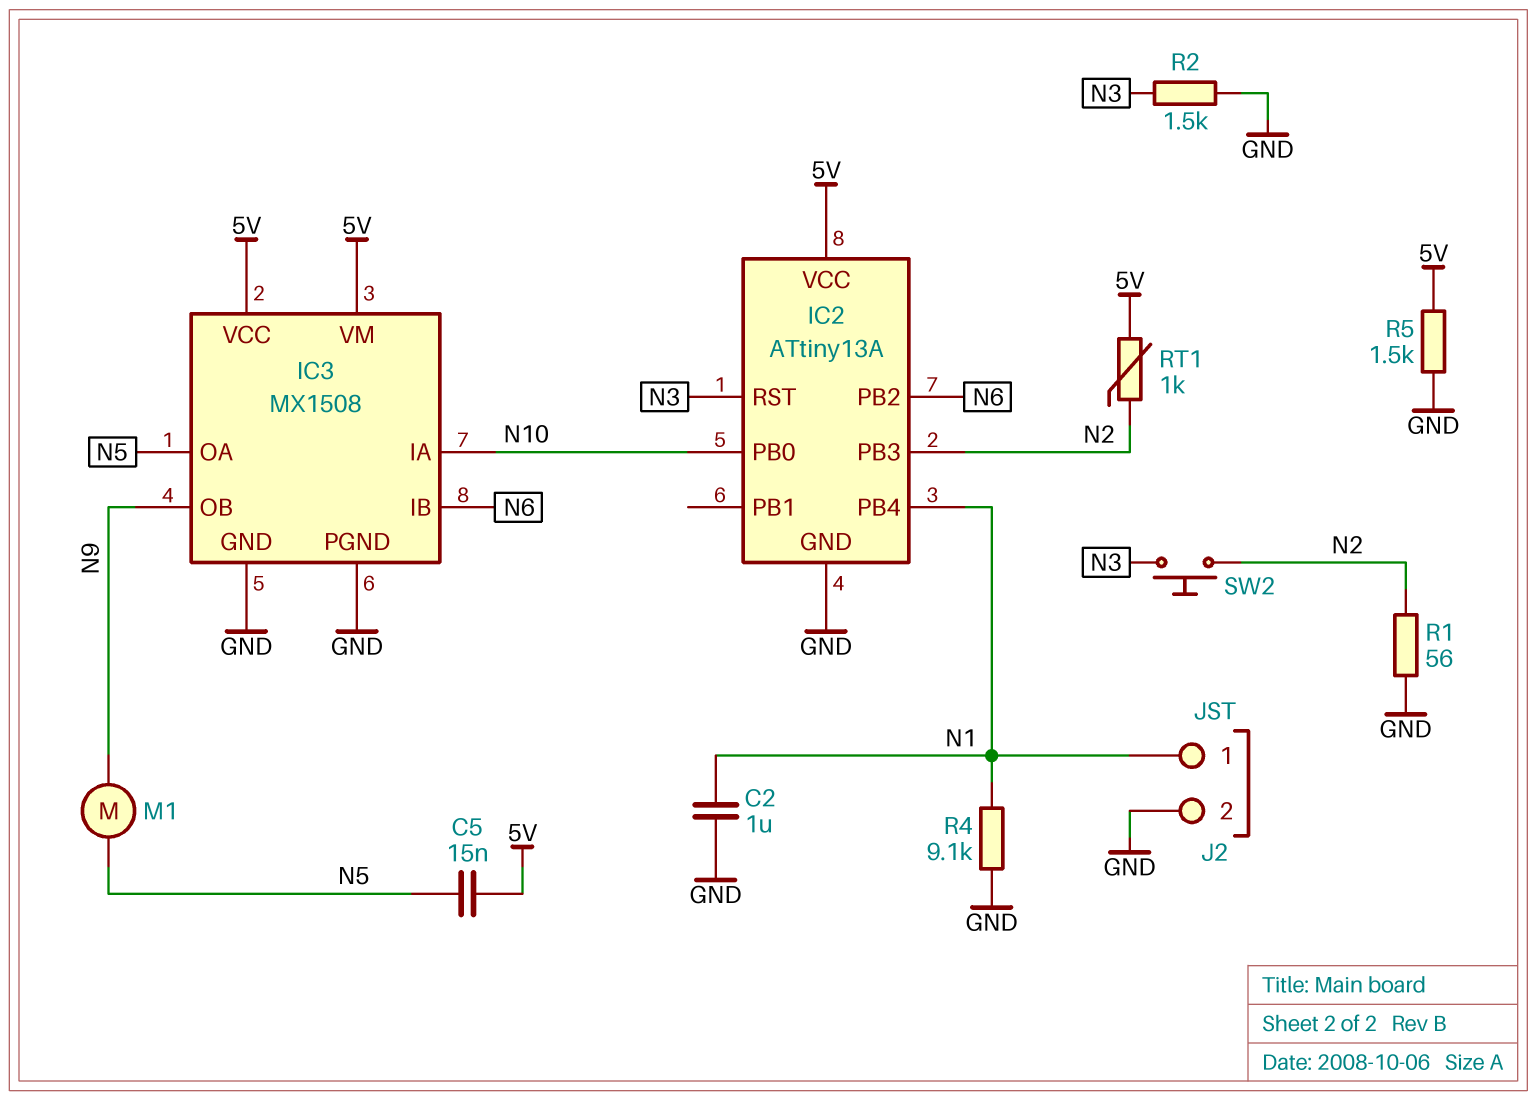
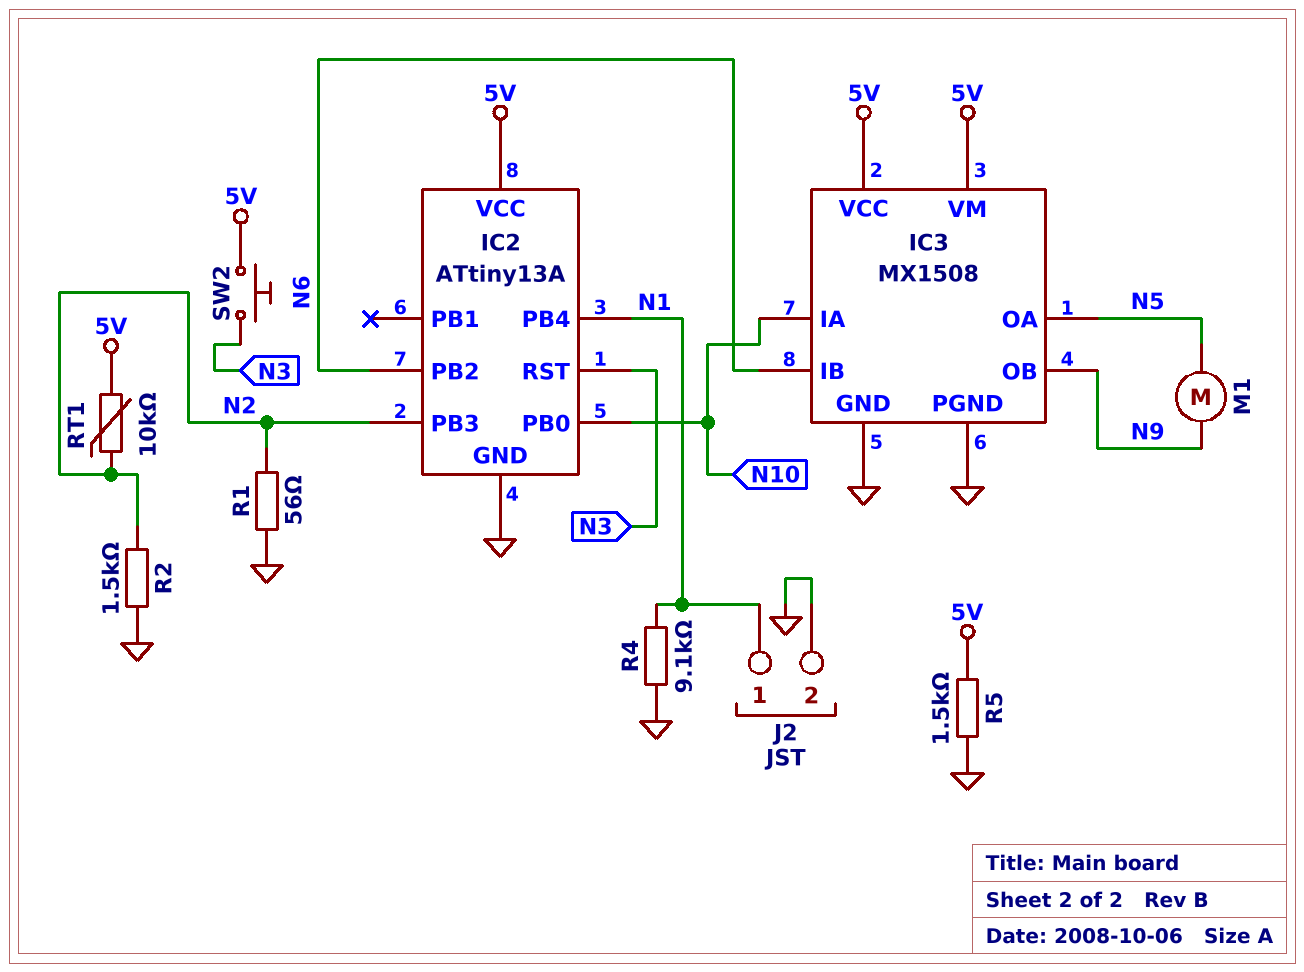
C2: 1uF (GND, N1) -> none
C5: 15nF (5V, N5) -> none
R2: 1.5k (GND, N3) -> 1.5k (GND, N2)
RT1: 1k (5V, N2) -> 10k (5V, N2)
SW2: button (N2, N3) -> button (5V, N3)

